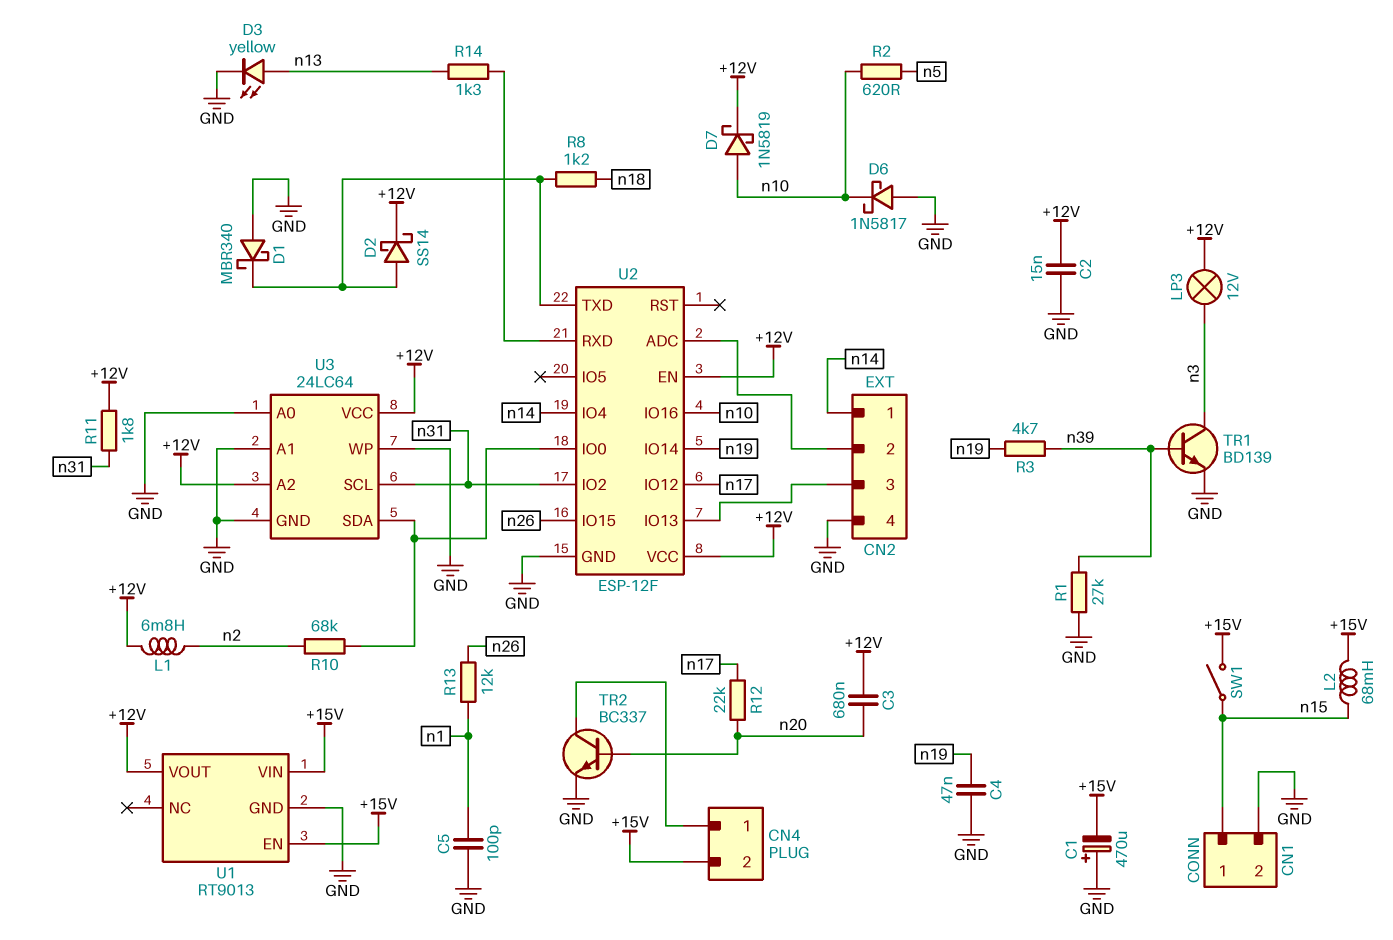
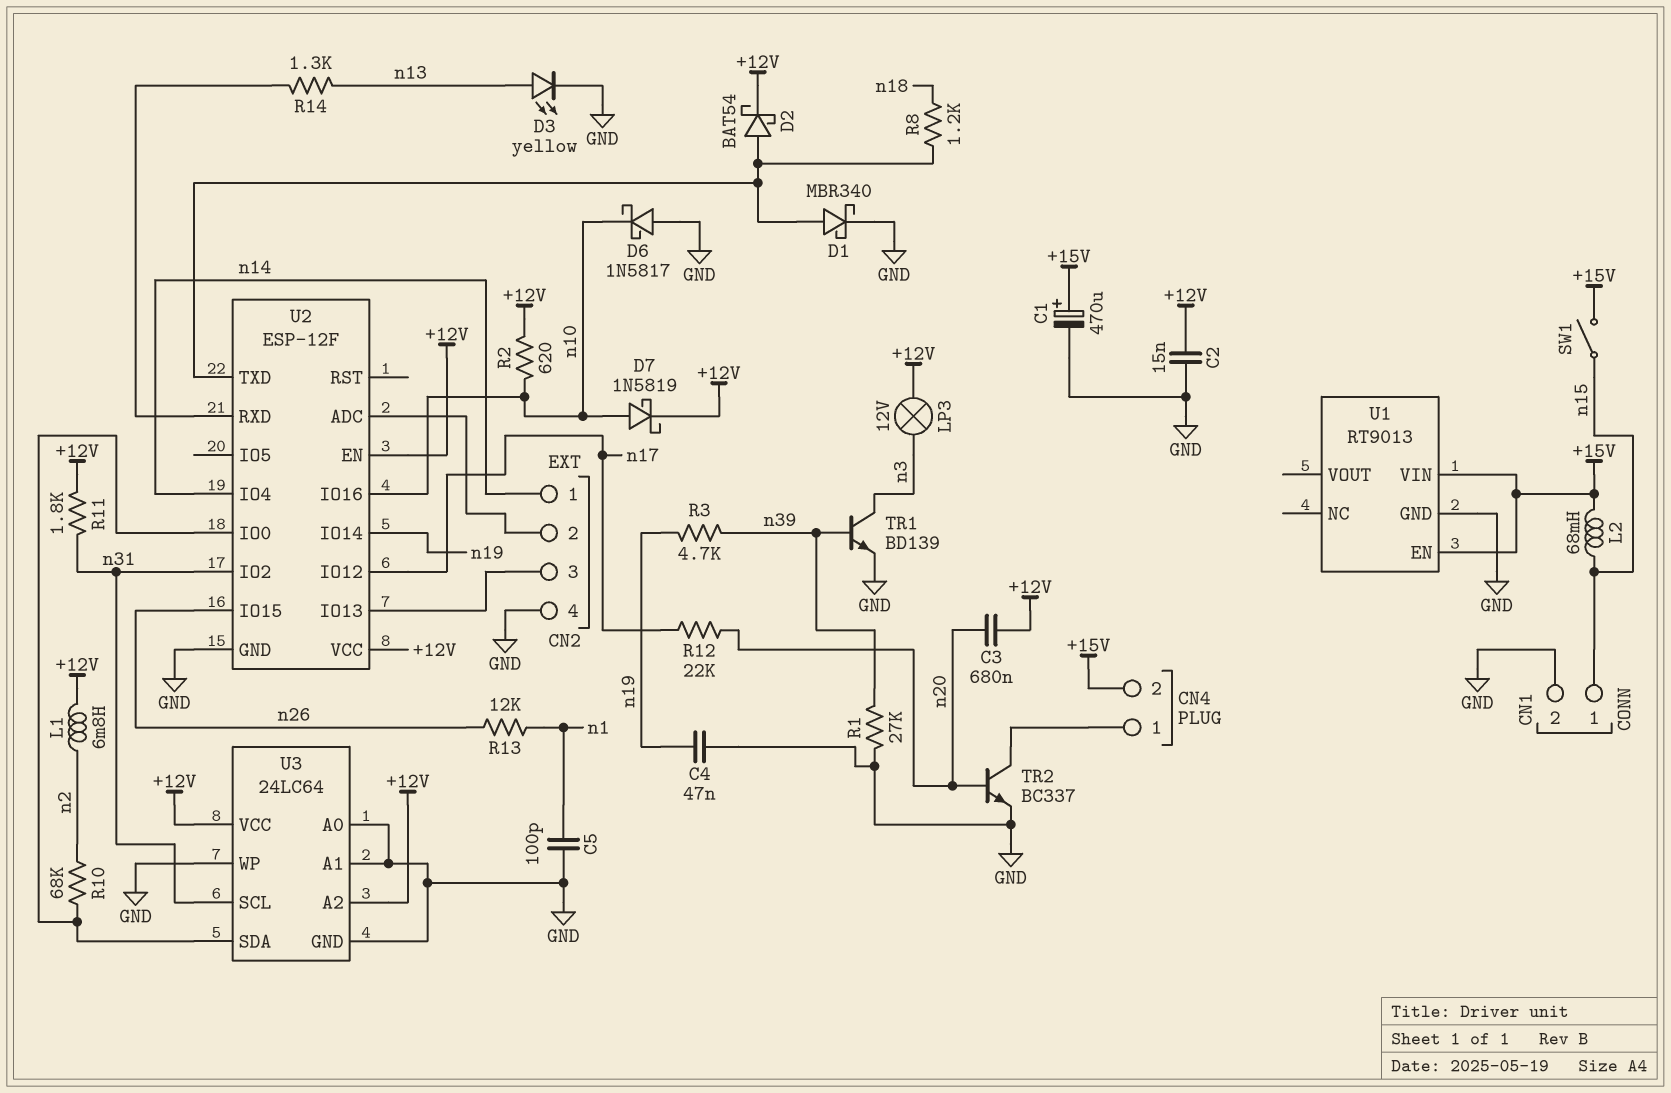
C1: 470uF (plus GND, minus +15V) -> 470uF (plus +15V, minus GND)
D1: schottky MBR340 (A GND, K U2/TXD) -> schottky MBR340 (A U2/TXD, K GND)
D2: schottky SS14 (A U2/TXD, K +12V) -> schottky BAT54 (A U2/TXD, K +12V)
R2: 620 (n5, n10) -> 620 (+12V, n10)
U1 pin VOUT: +12V -> none

